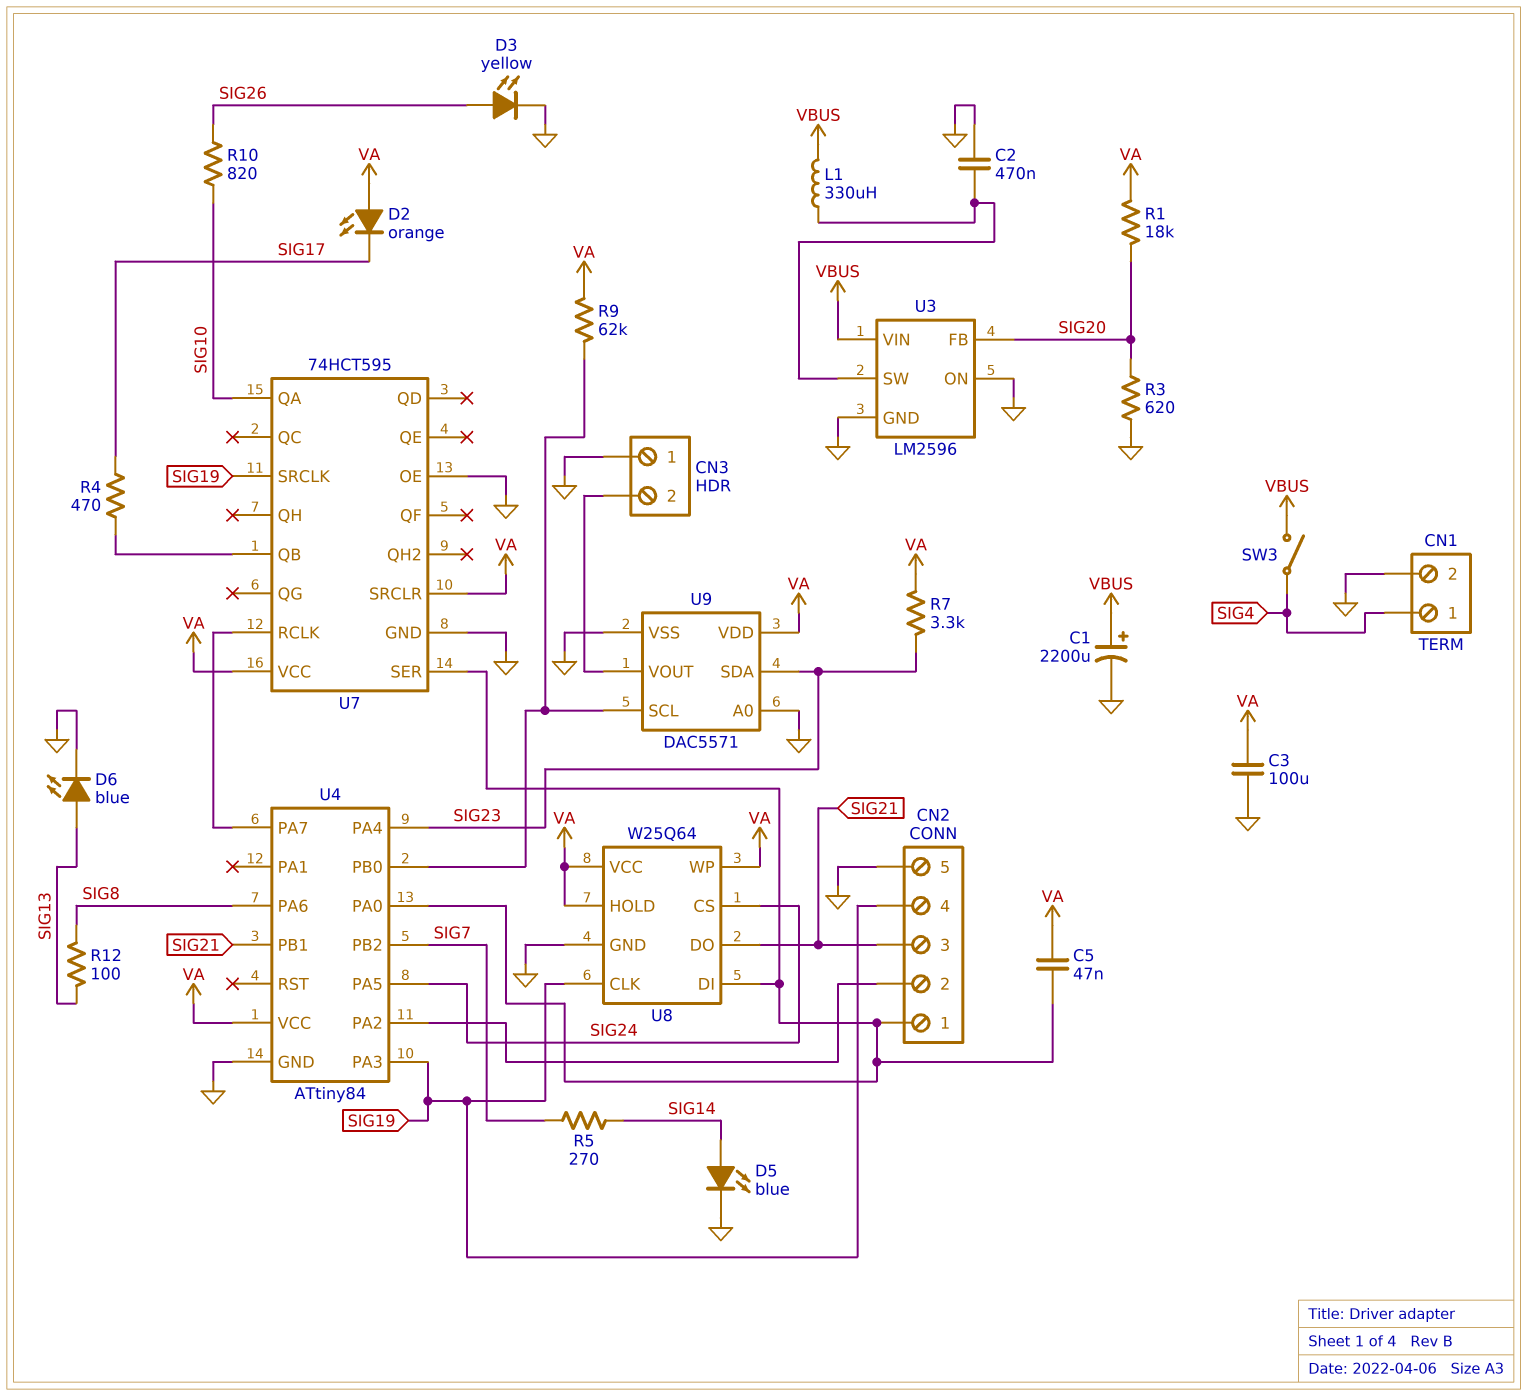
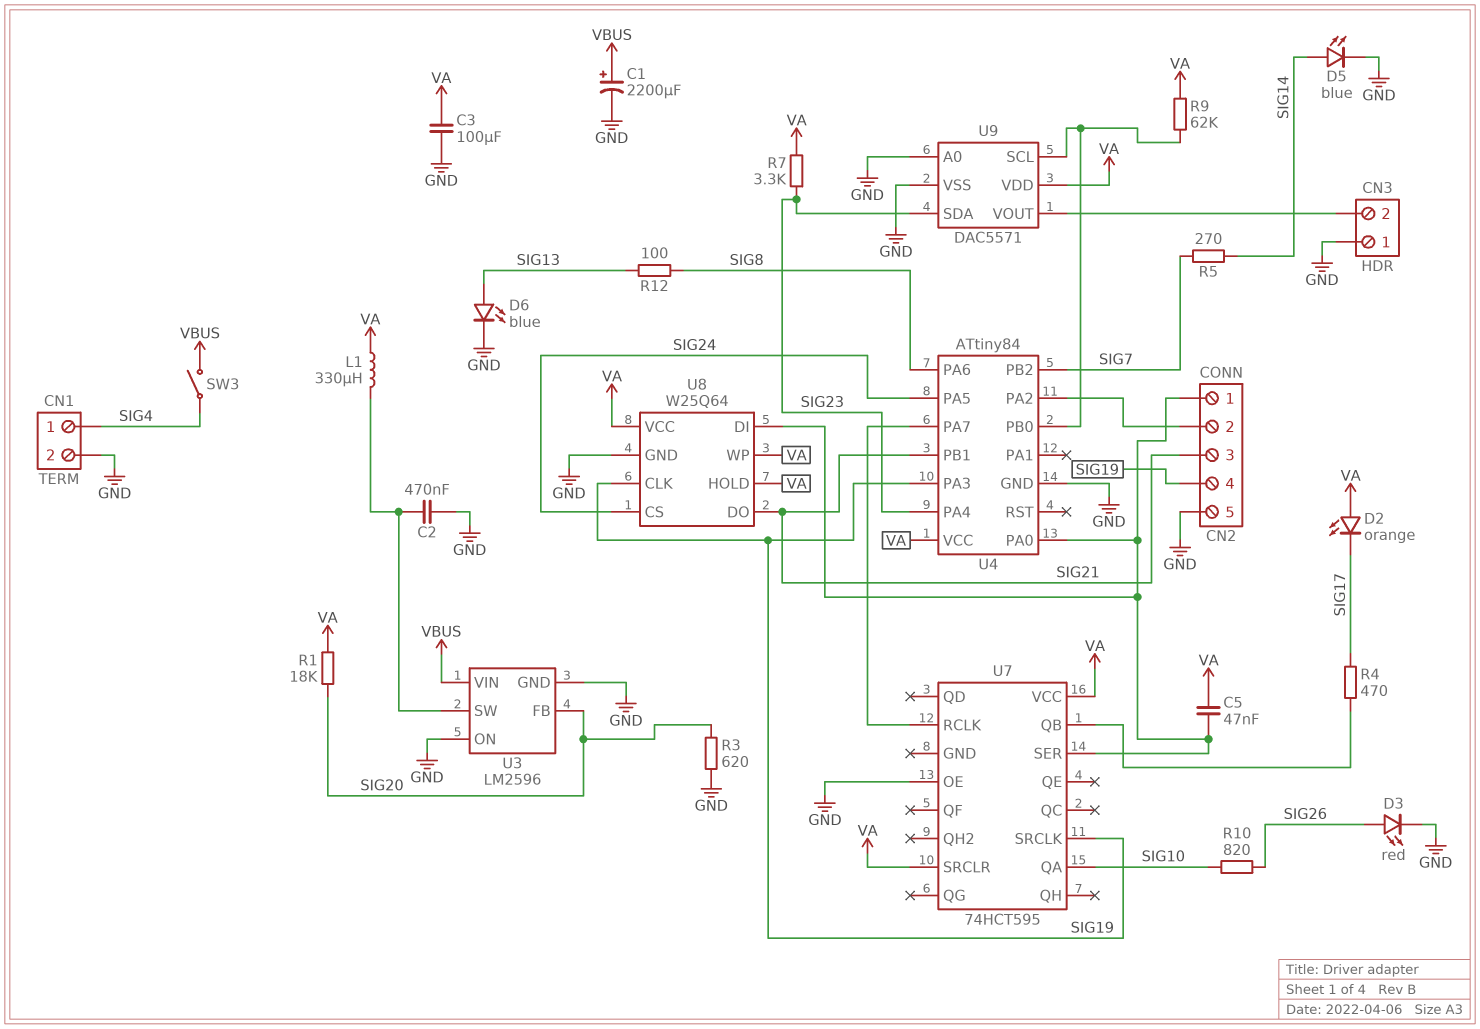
D3: LED yellow (A SIG26, K GND) -> LED red (A SIG26, K GND)
L1: 330uH (U3/SW, VBUS) -> 330uH (U3/SW, VA)
U7 pin GND: GND -> none

